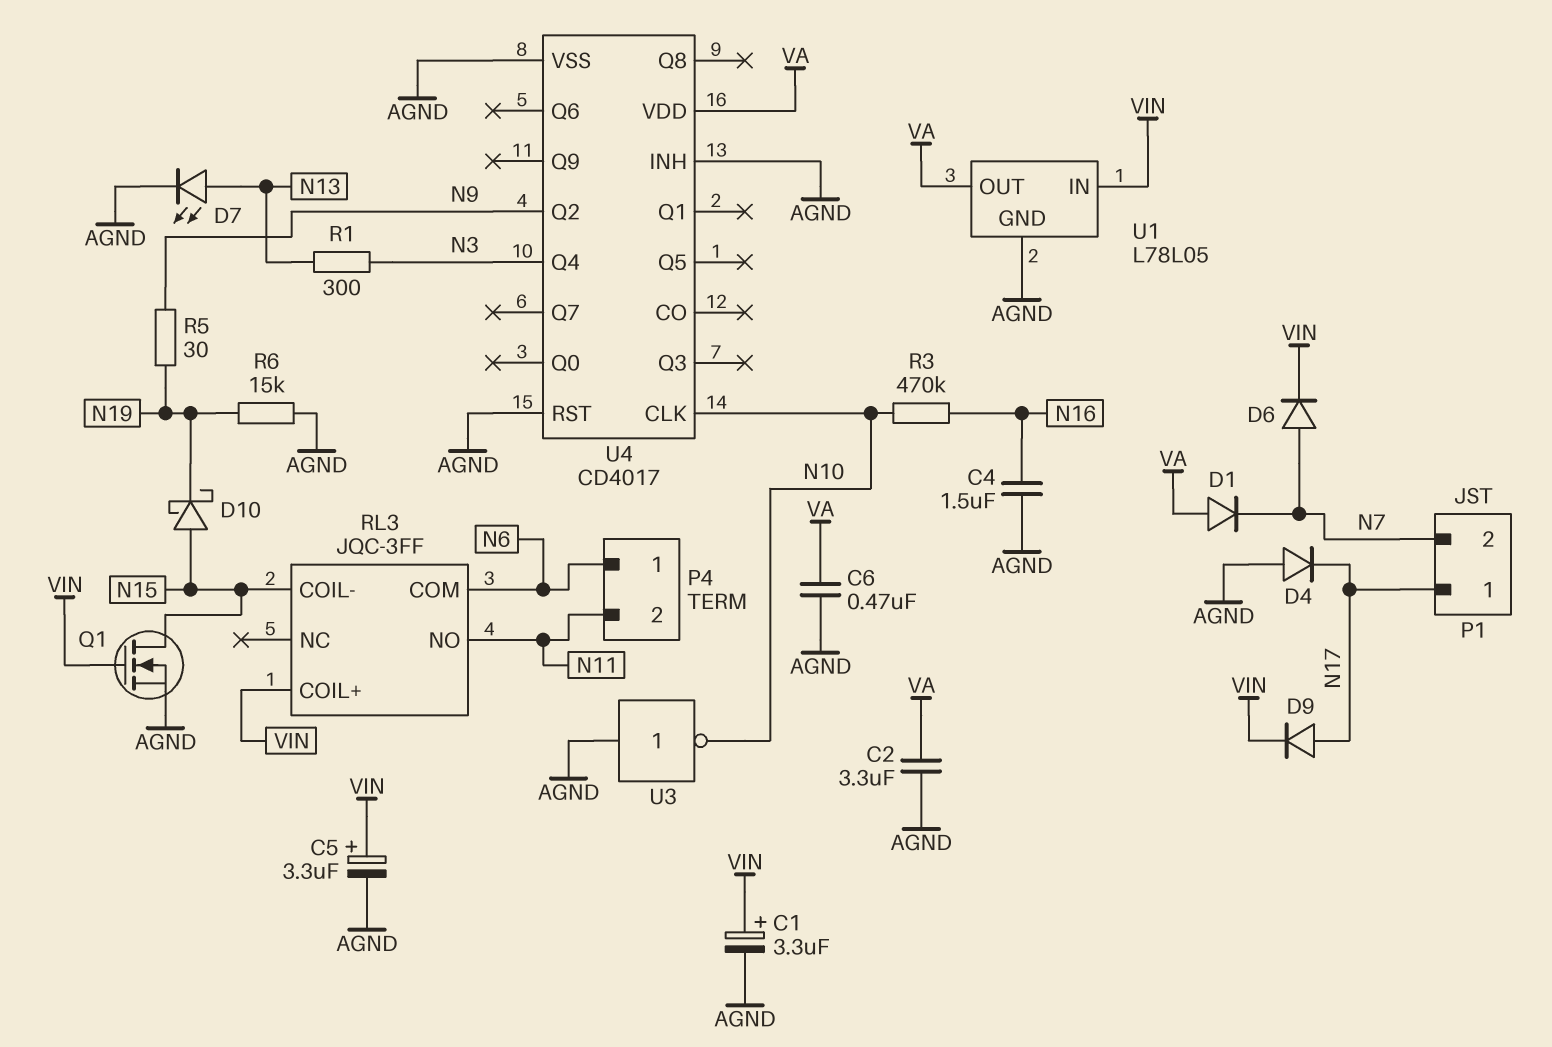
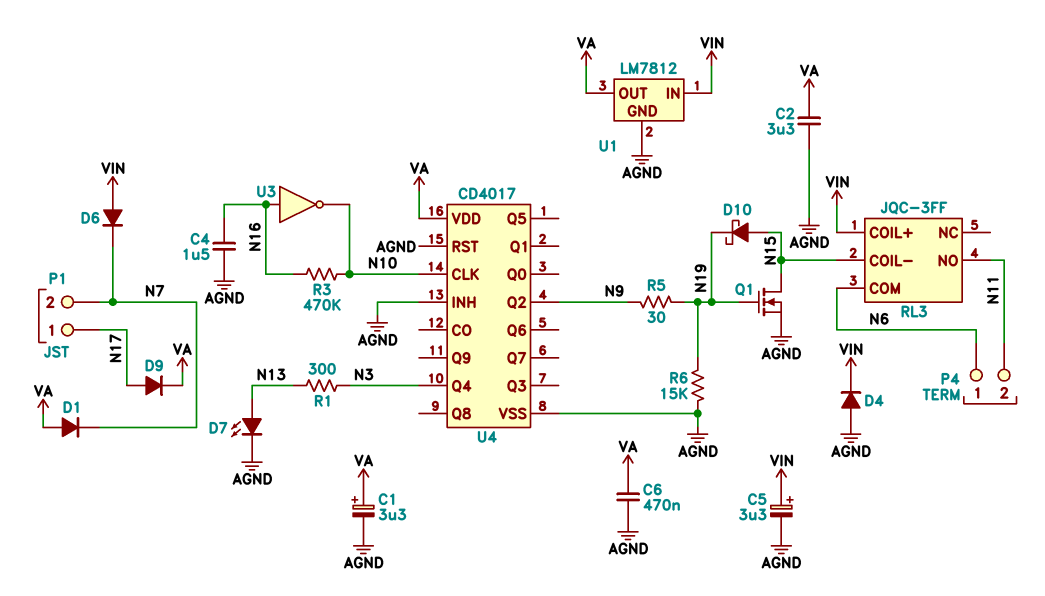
C1: 3.3uF (plus VIN, minus AGND) -> 3.3uF (plus VA, minus AGND)
D4: diode (A AGND, K N17) -> diode (A AGND, K VIN)
D6: diode (A N7, K VIN) -> diode (A VIN, K N7)
D9: diode (A N17, K VIN) -> diode (A N17, K VA)
Q1: NMOS (G VIN, D N15, S AGND) -> NMOS (G N19, D N15, S AGND)
U1: L78L05 -> LM7812
U3: NOT (in AGND, out N10) -> NOT (in N16, out N10)

